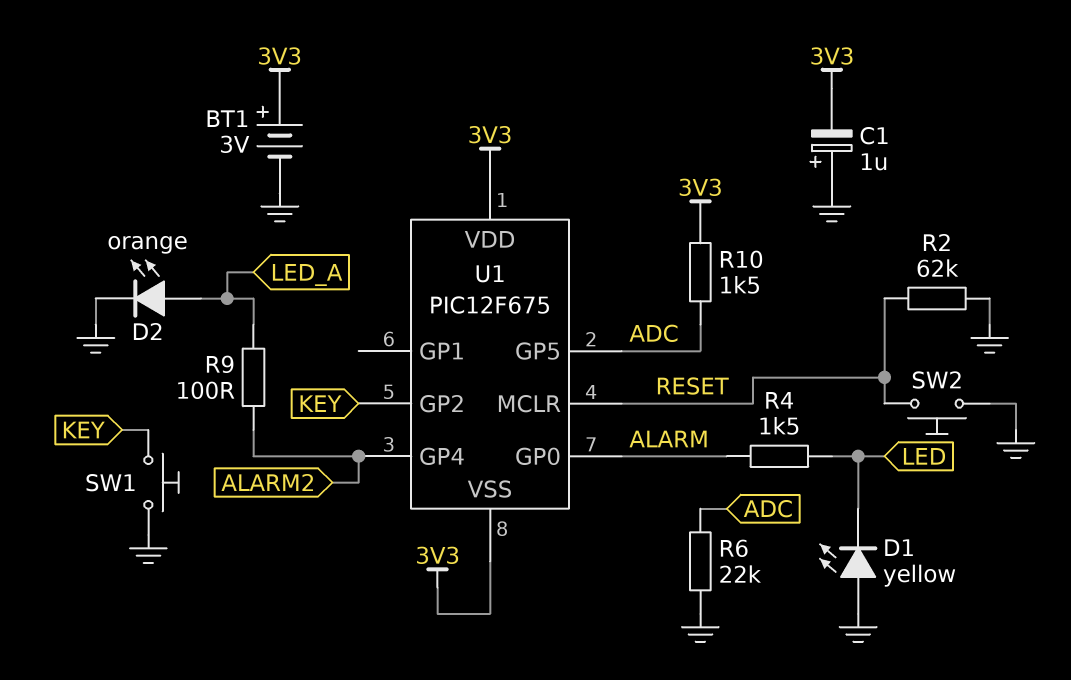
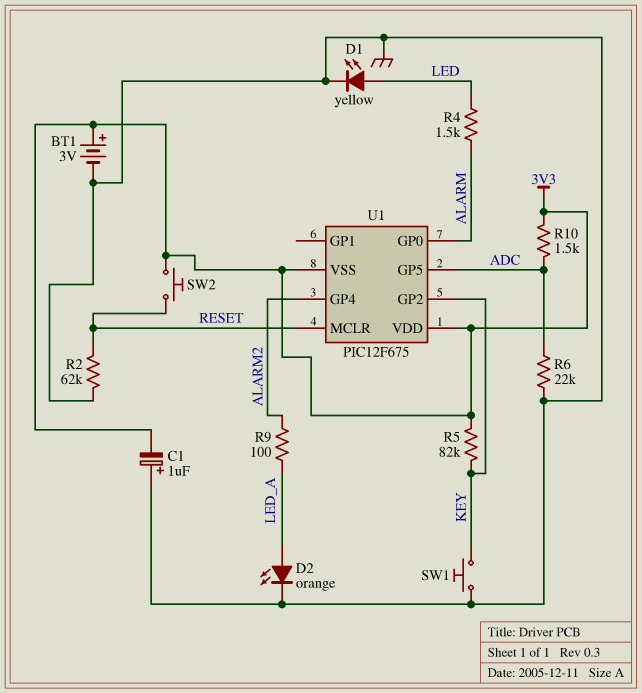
D1: LED yellow (A GND, K LED) -> LED yellow (A LED, K GND)
R5: none -> 82k (3V3, KEY)
SW2: button (GND, RESET) -> button (3V3, RESET)

